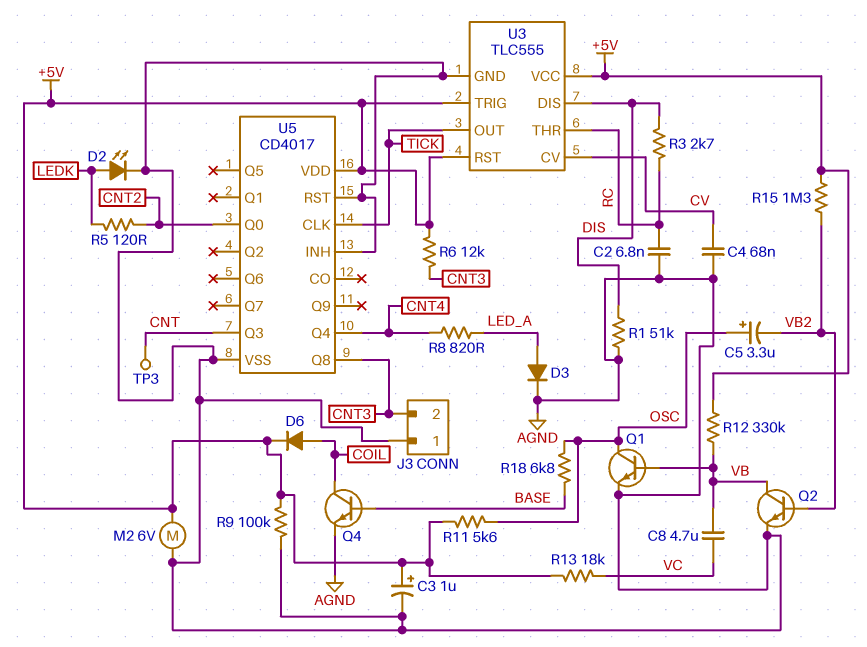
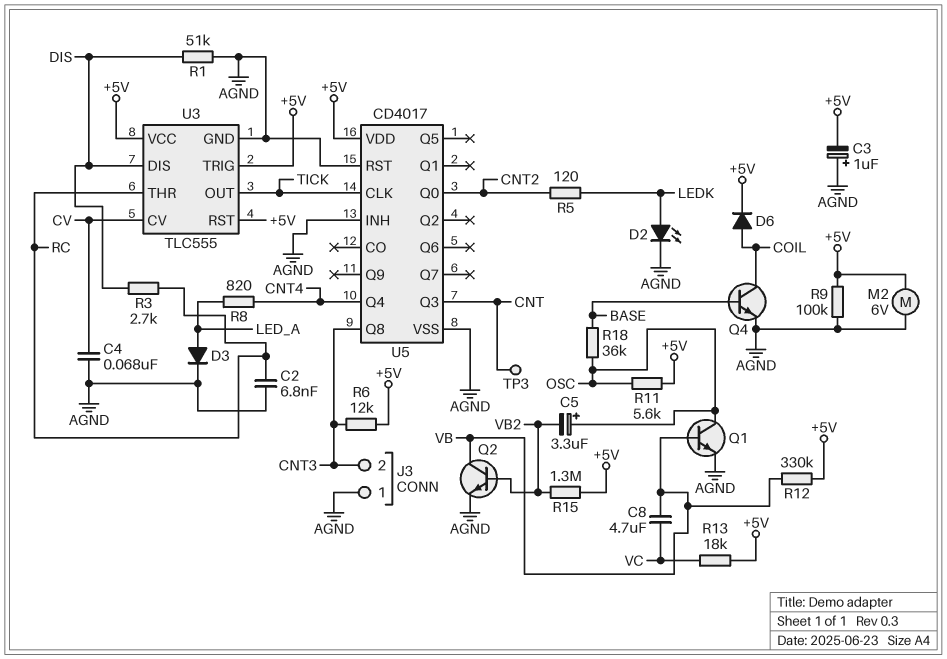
C3: 1uF (plus +5V, minus AGND) -> 1uF (plus AGND, minus +5V)
R18: 6.8k (BASE, OSC) -> 36k (BASE, OSC)

